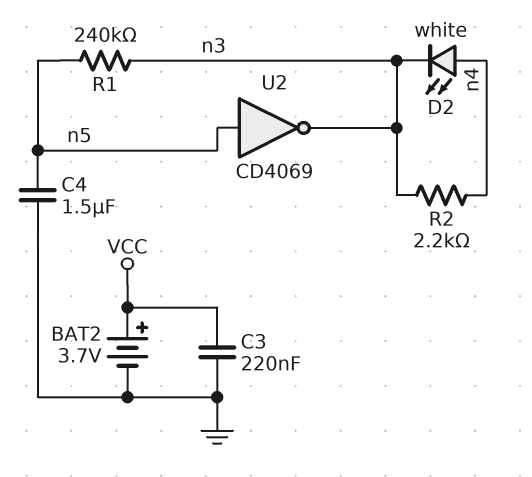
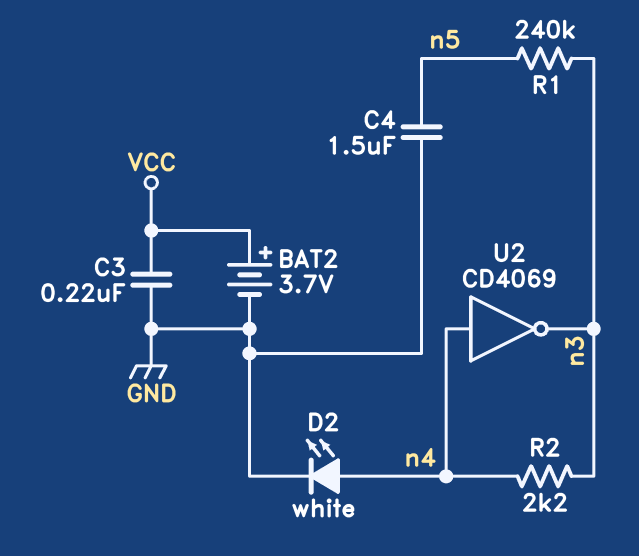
D2: LED white (A n4, K n3) -> LED white (A n4, K GND)
U2: NOT CD4069 (in n5, out n3) -> NOT CD4069 (in n4, out n3)

